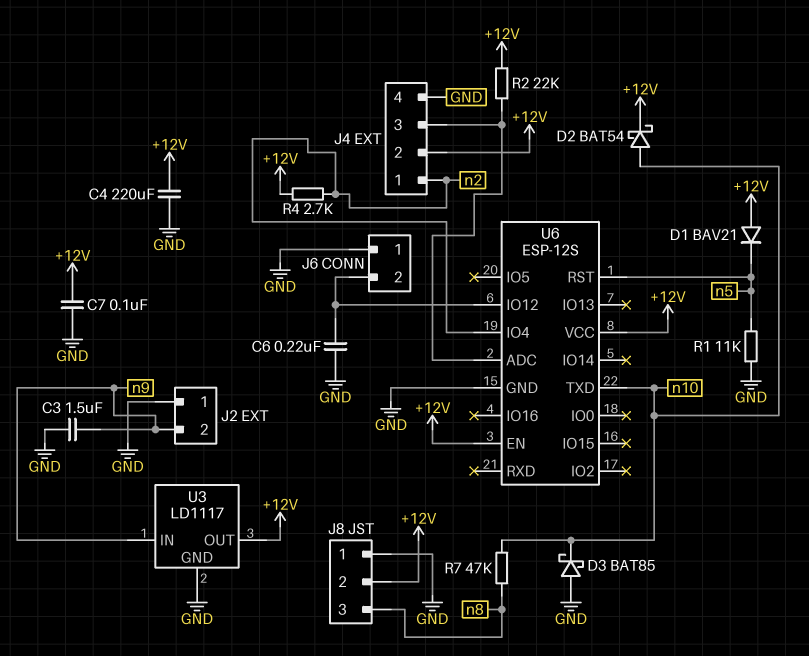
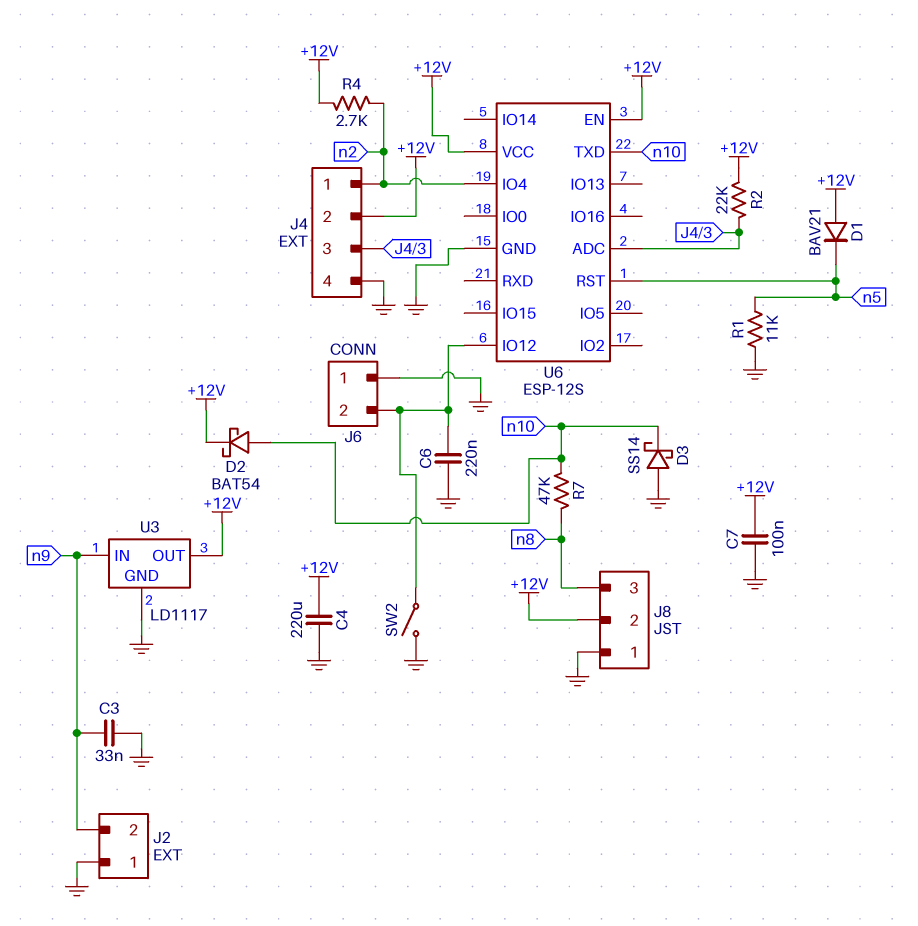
C3: 1.5uF (GND, n9) -> 33nF (GND, n9)
D3: schottky BAT85 (A GND, K n10) -> schottky SS14 (A GND, K n10)
SW2: none -> switch (GND, J6/2)

